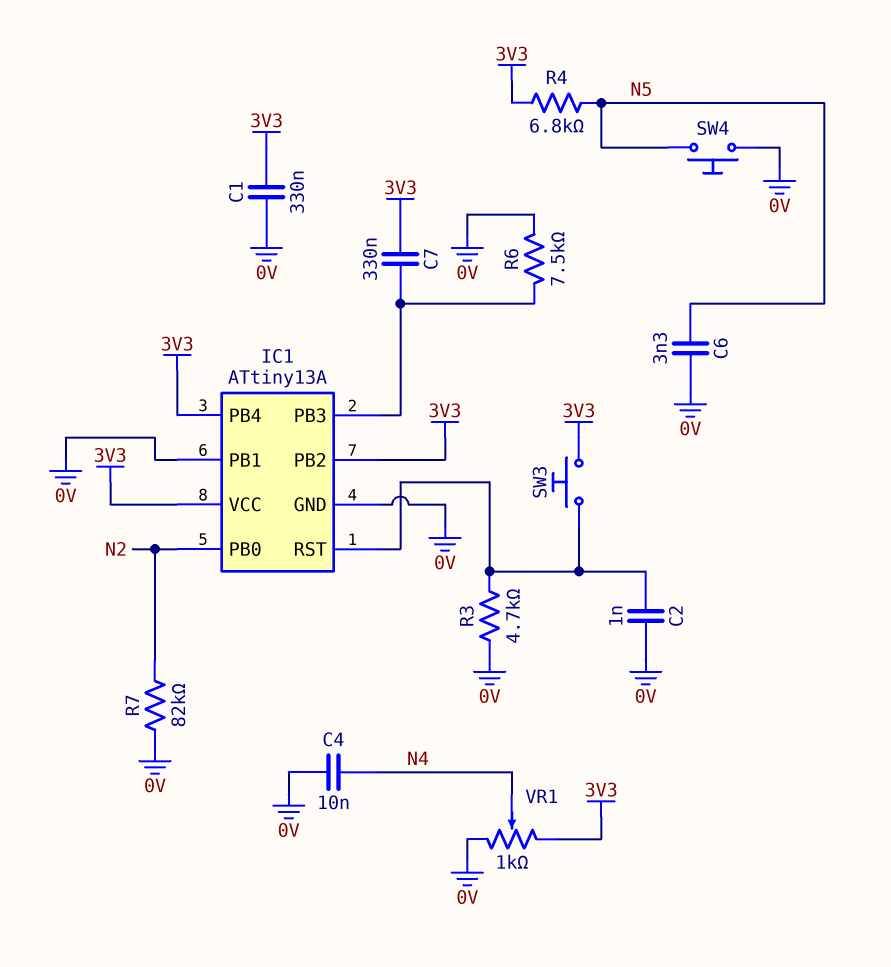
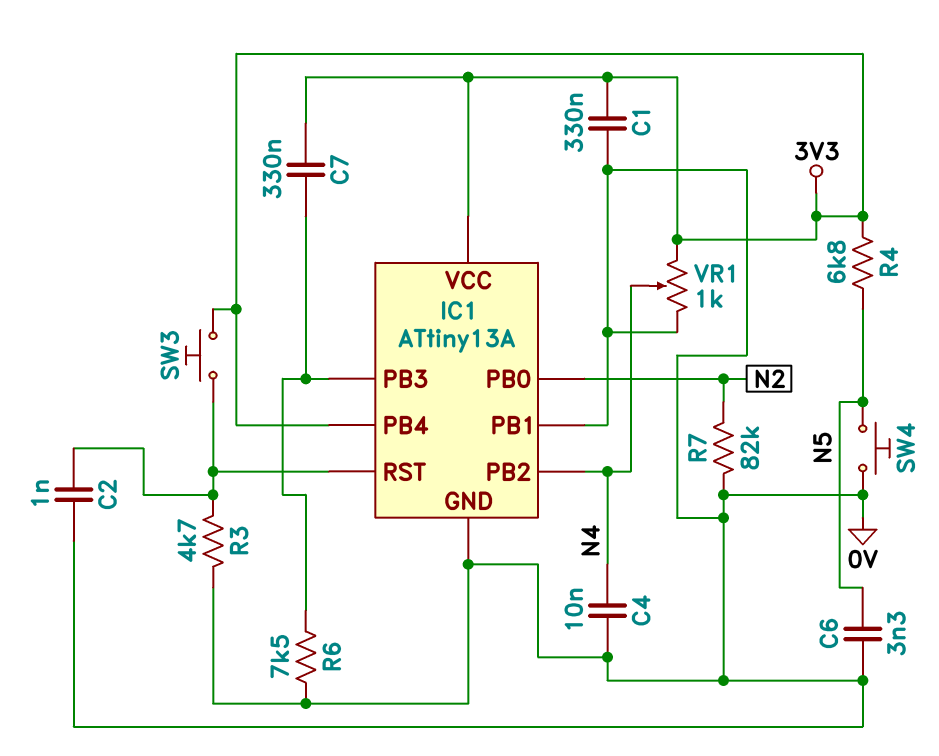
IC1 pin PB2: 3V3 -> N4

